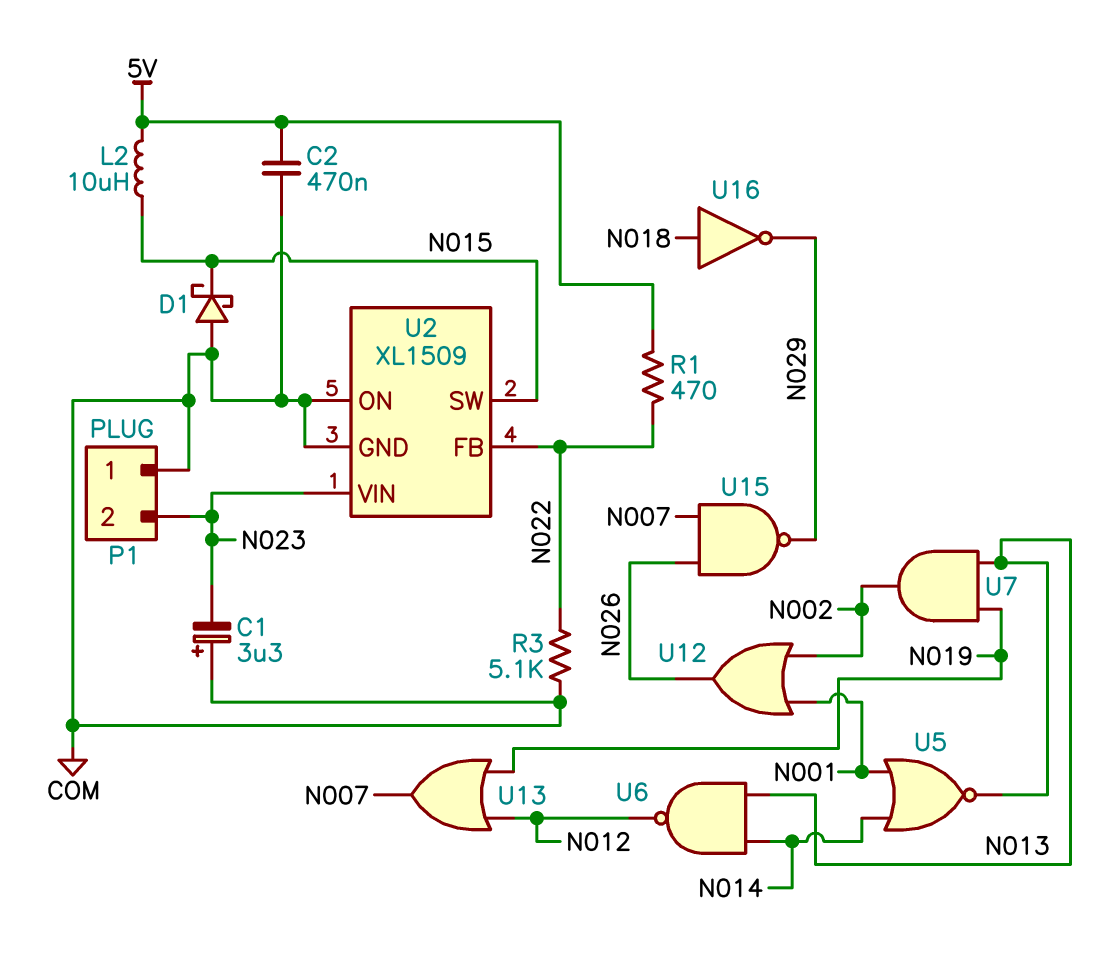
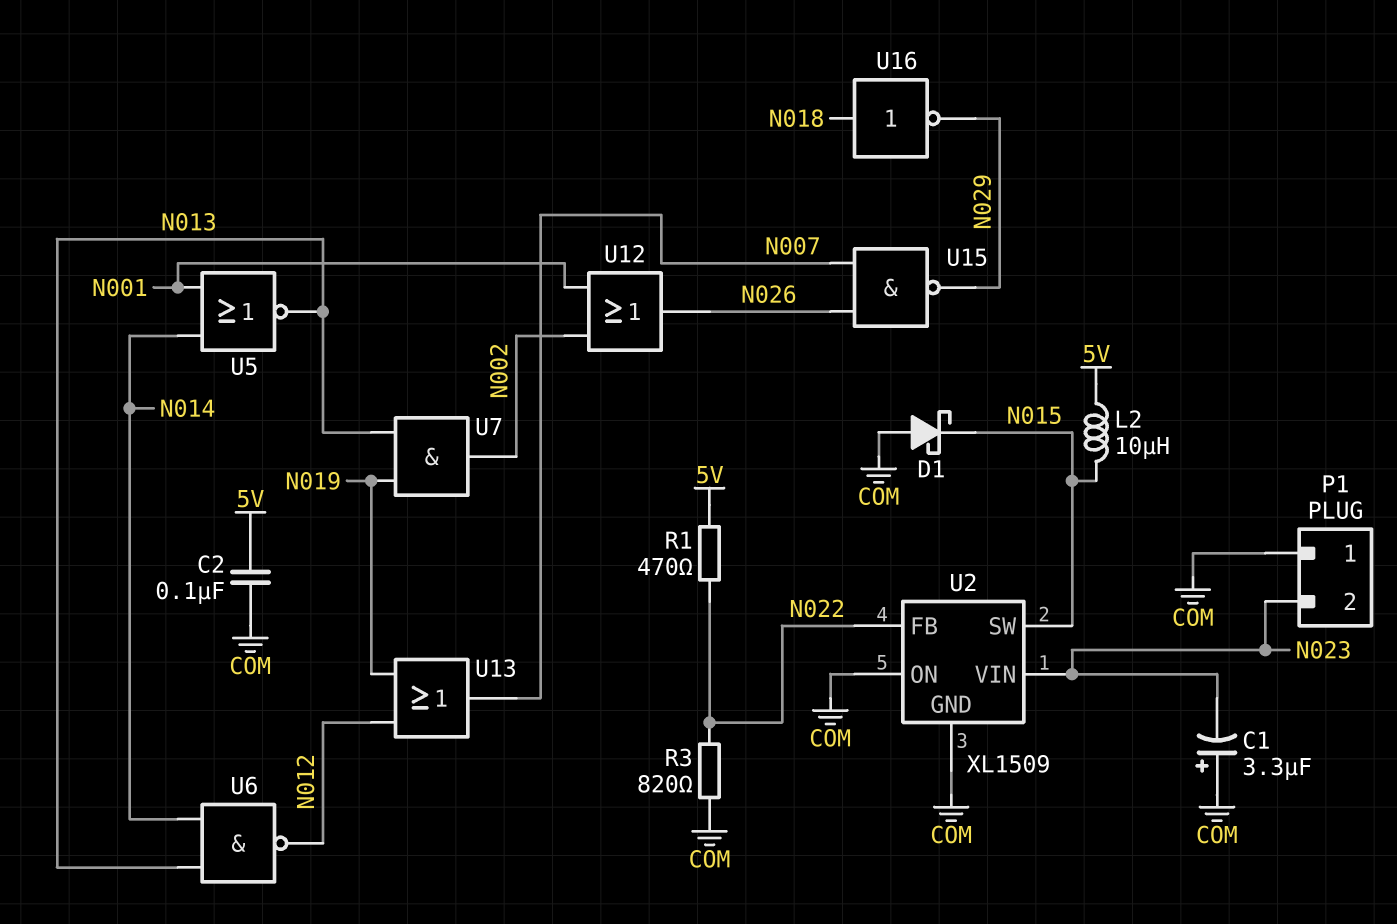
C2: 470nF (5V, COM) -> 100nF (5V, COM)
R3: 5.1k (COM, N022) -> 820 (COM, N022)

